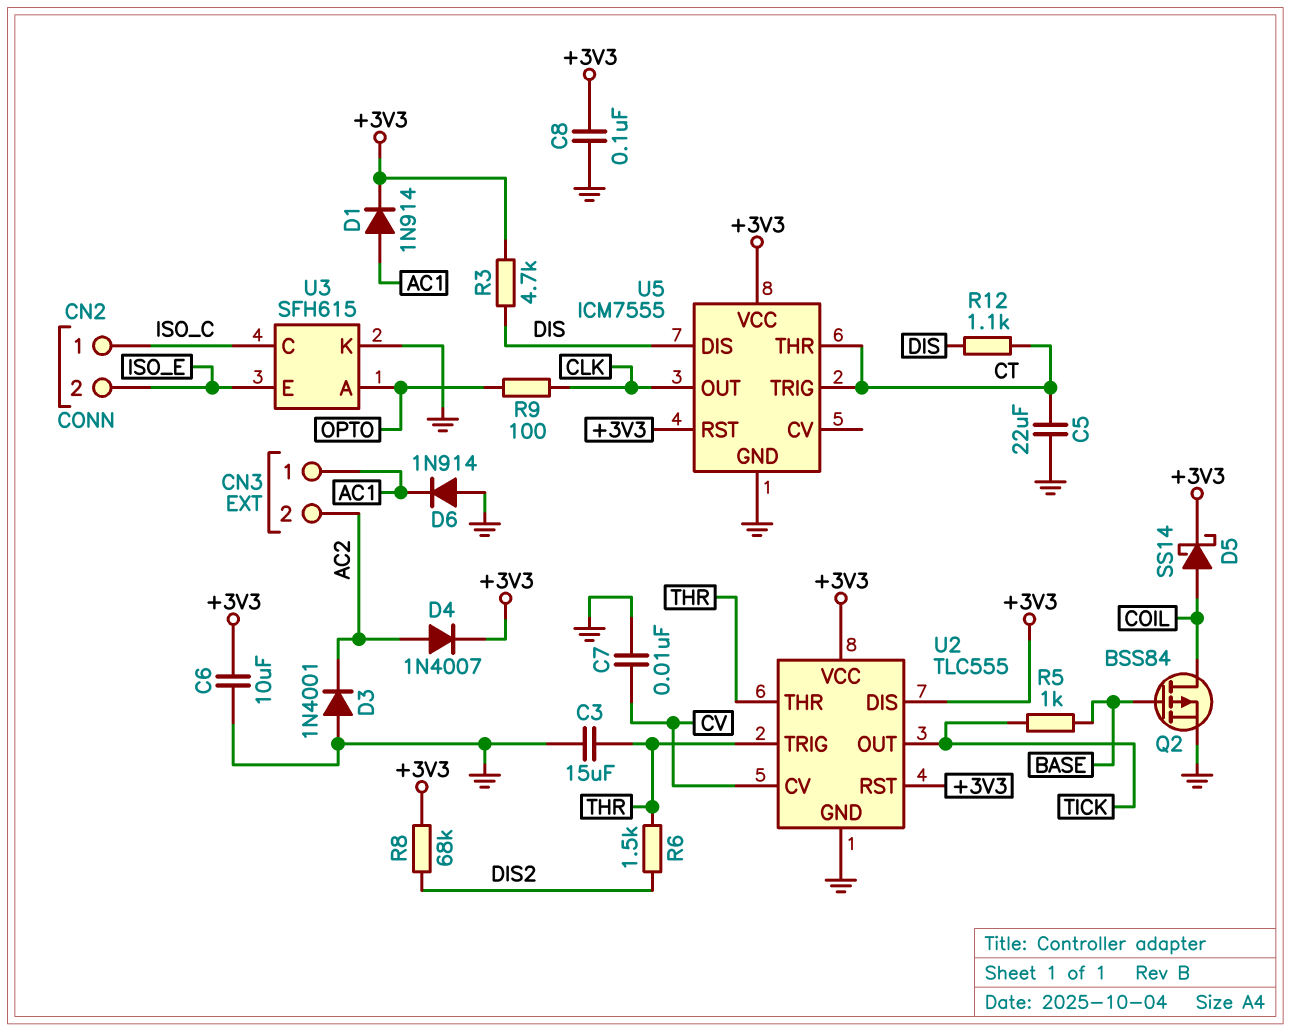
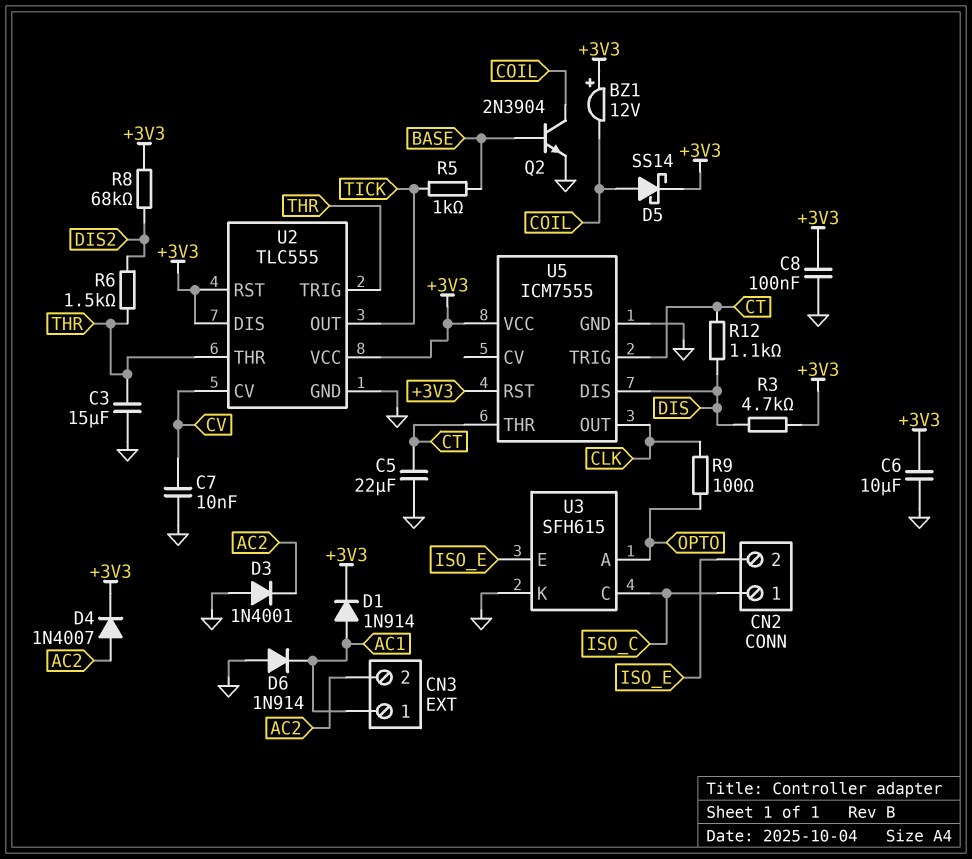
BZ1: none -> buzzer 12V (plus +3V3, minus COIL)
Q2: PMOS BSS84 (G BASE, D COIL, S GND) -> NPN 2N3904 (B BASE, C COIL, E GND)

